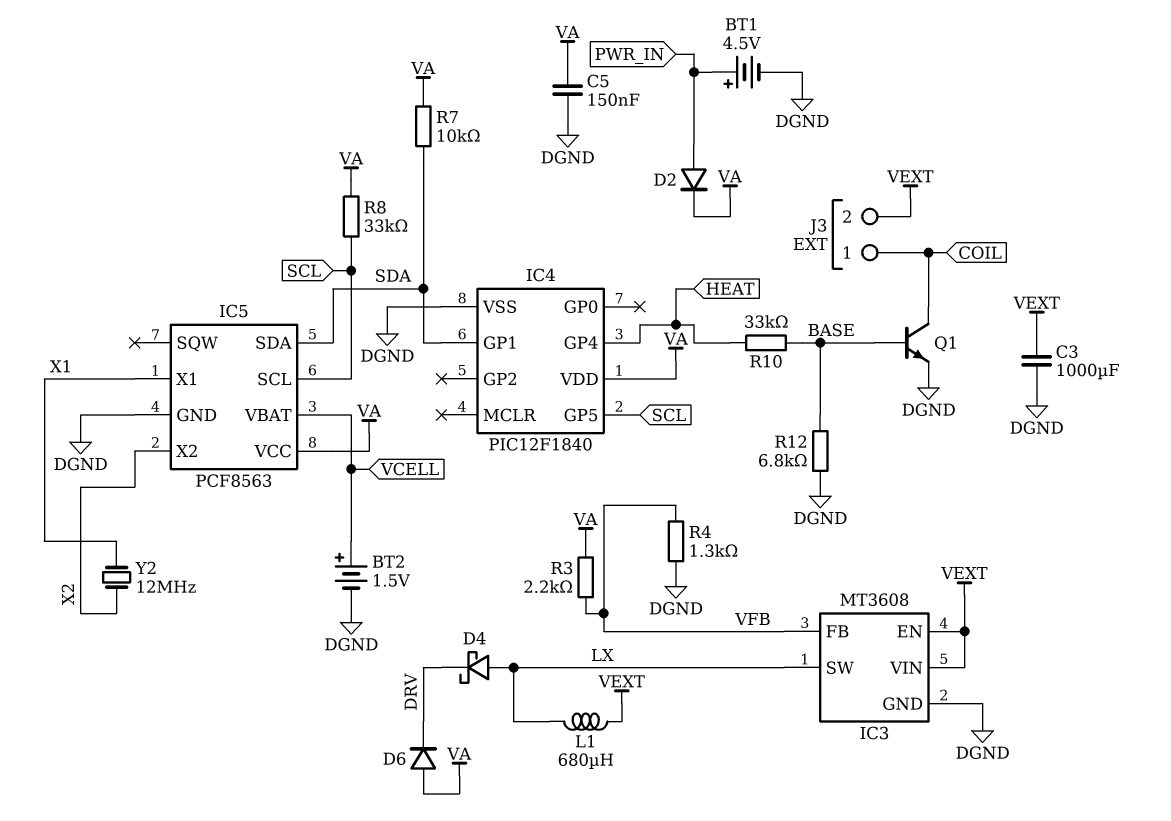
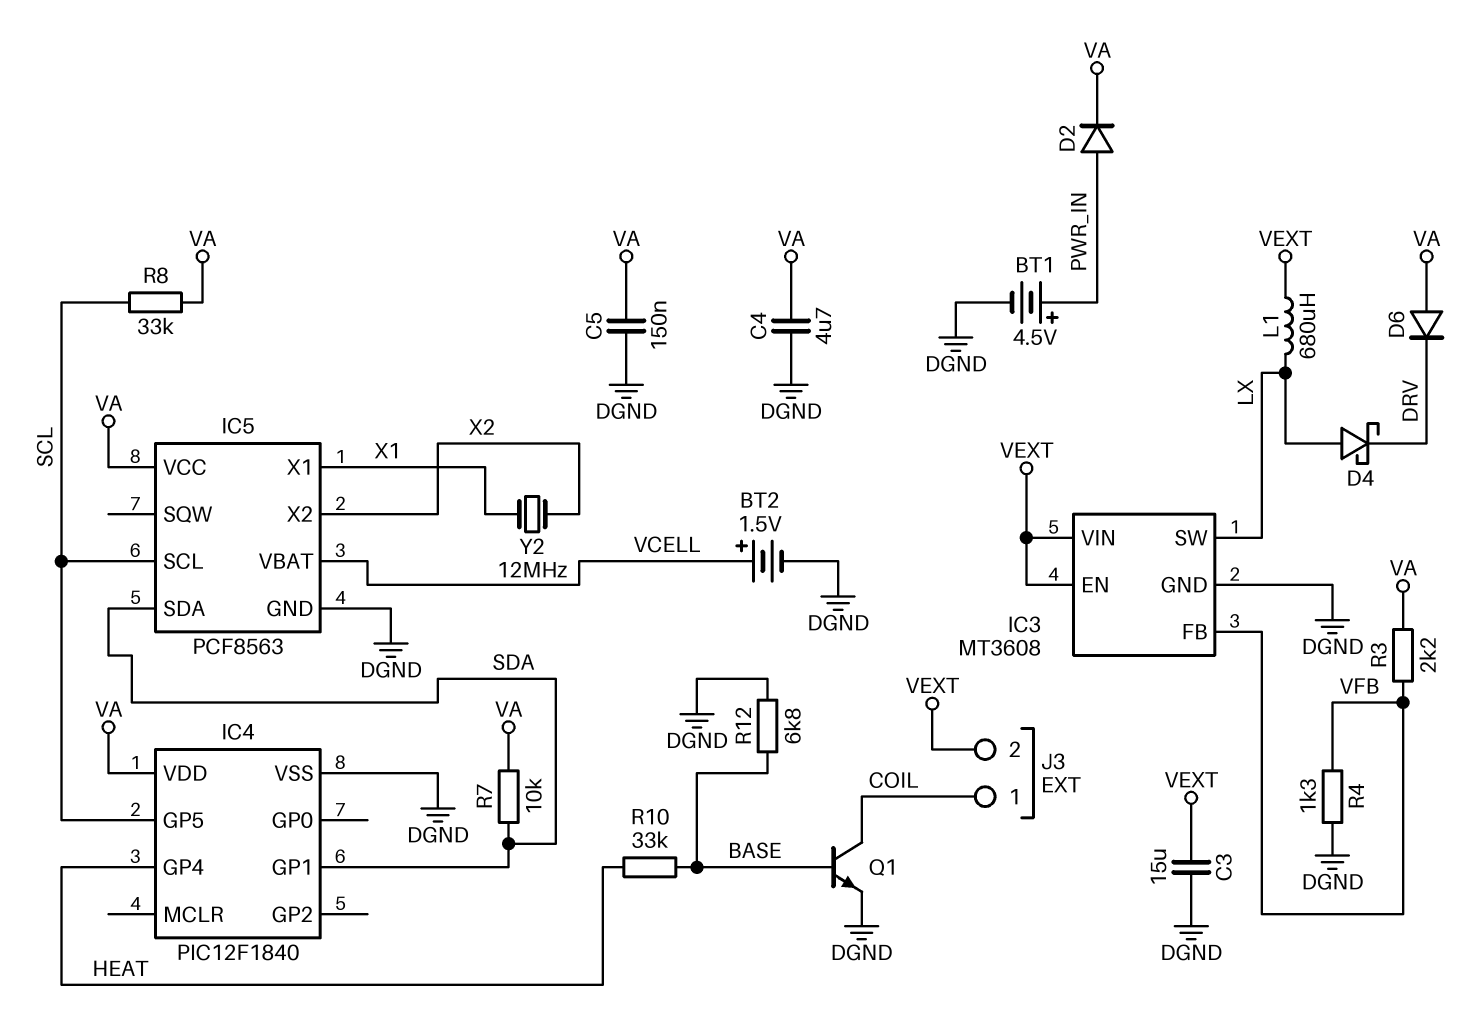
C3: 1000uF (DGND, VEXT) -> 15uF (DGND, VEXT)
C4: none -> 4.7uF (DGND, VA)

